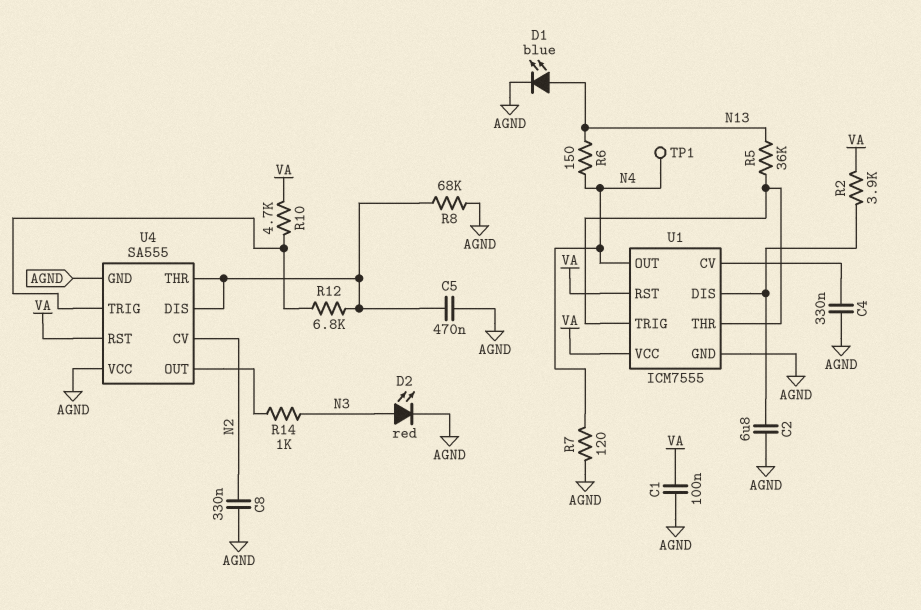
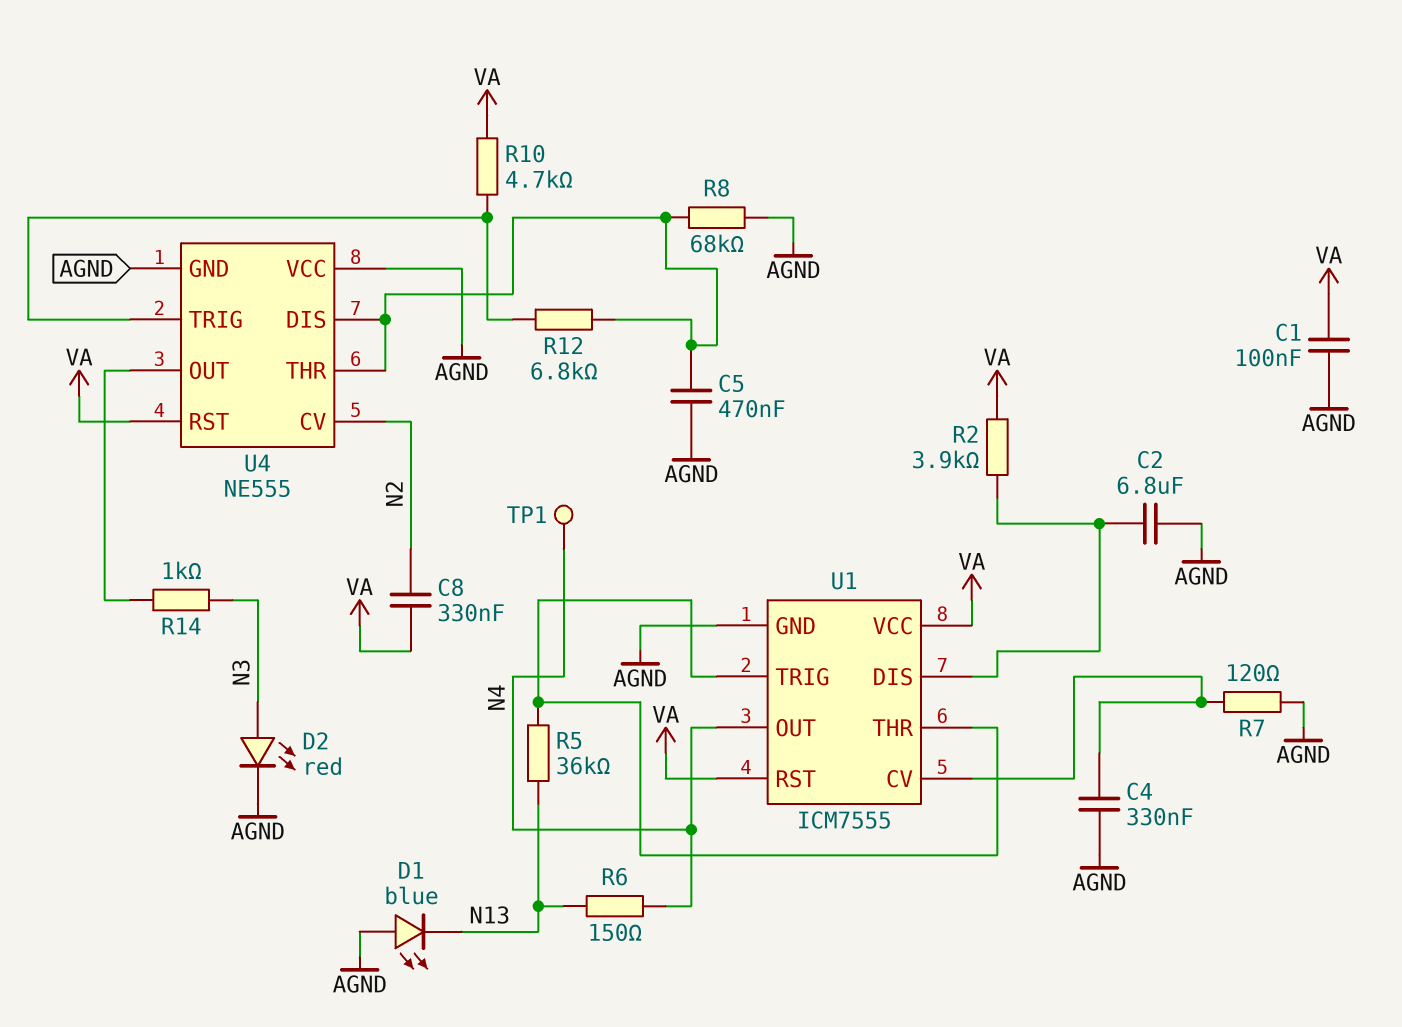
C8: 330nF (AGND, N2) -> 330nF (N2, VA)
D1: LED blue (A N13, K AGND) -> LED blue (A AGND, K N13)
R7: 120 (AGND, N4) -> 120 (AGND, U1/CV)
U4: SA555 -> NE555

